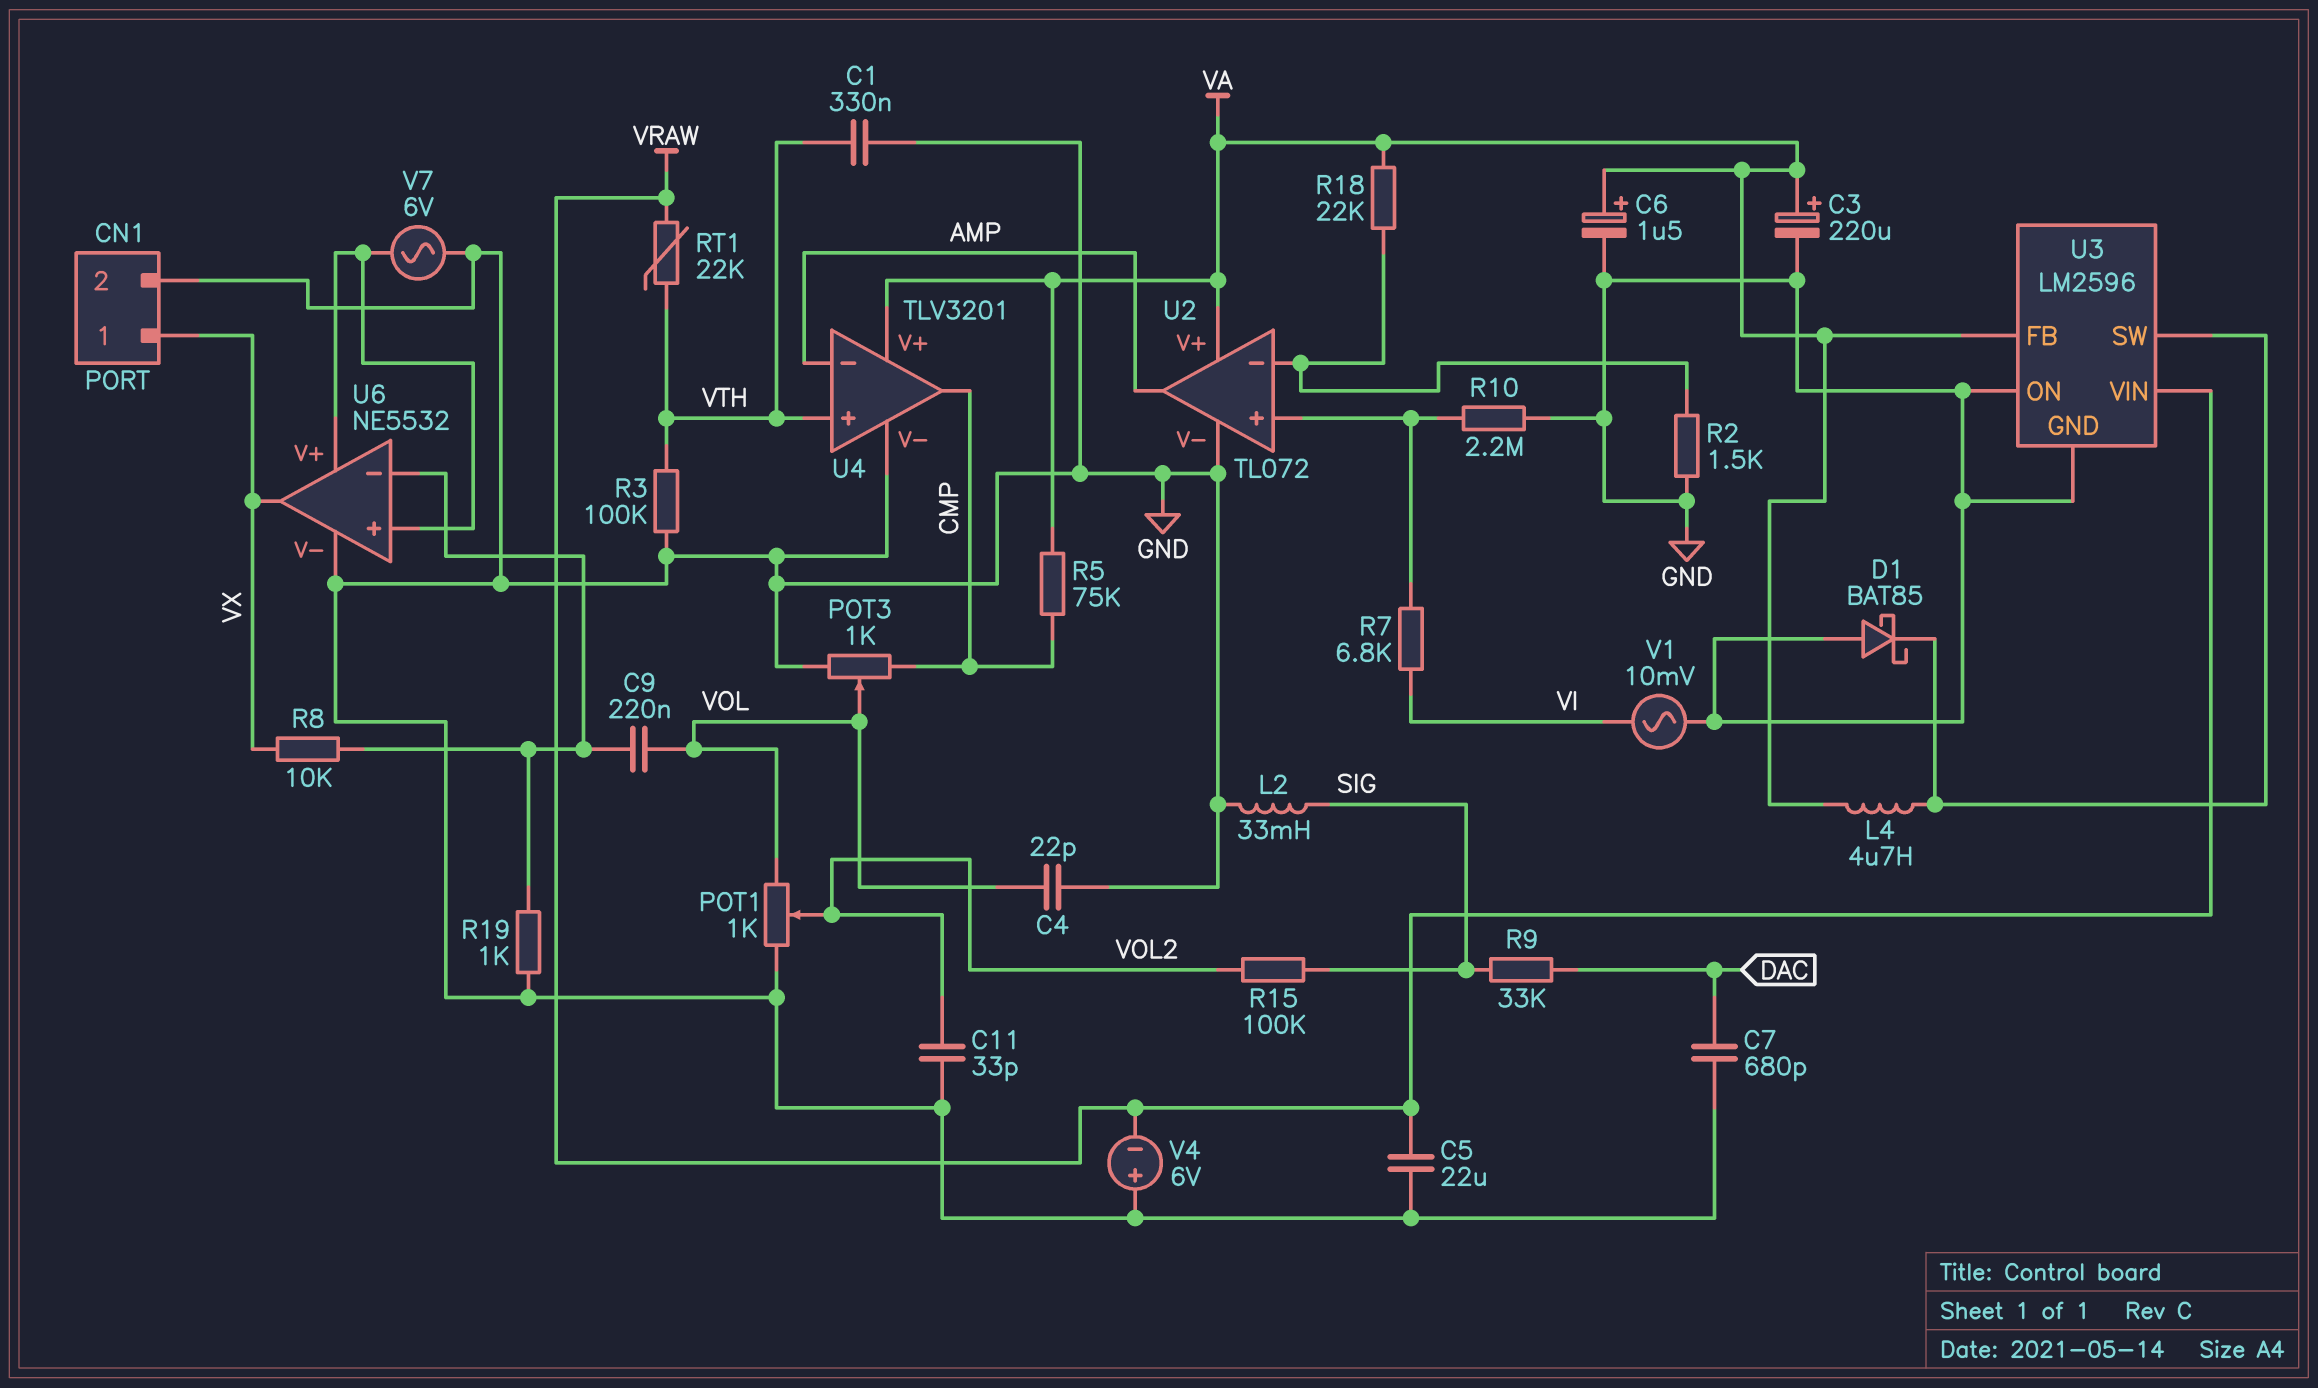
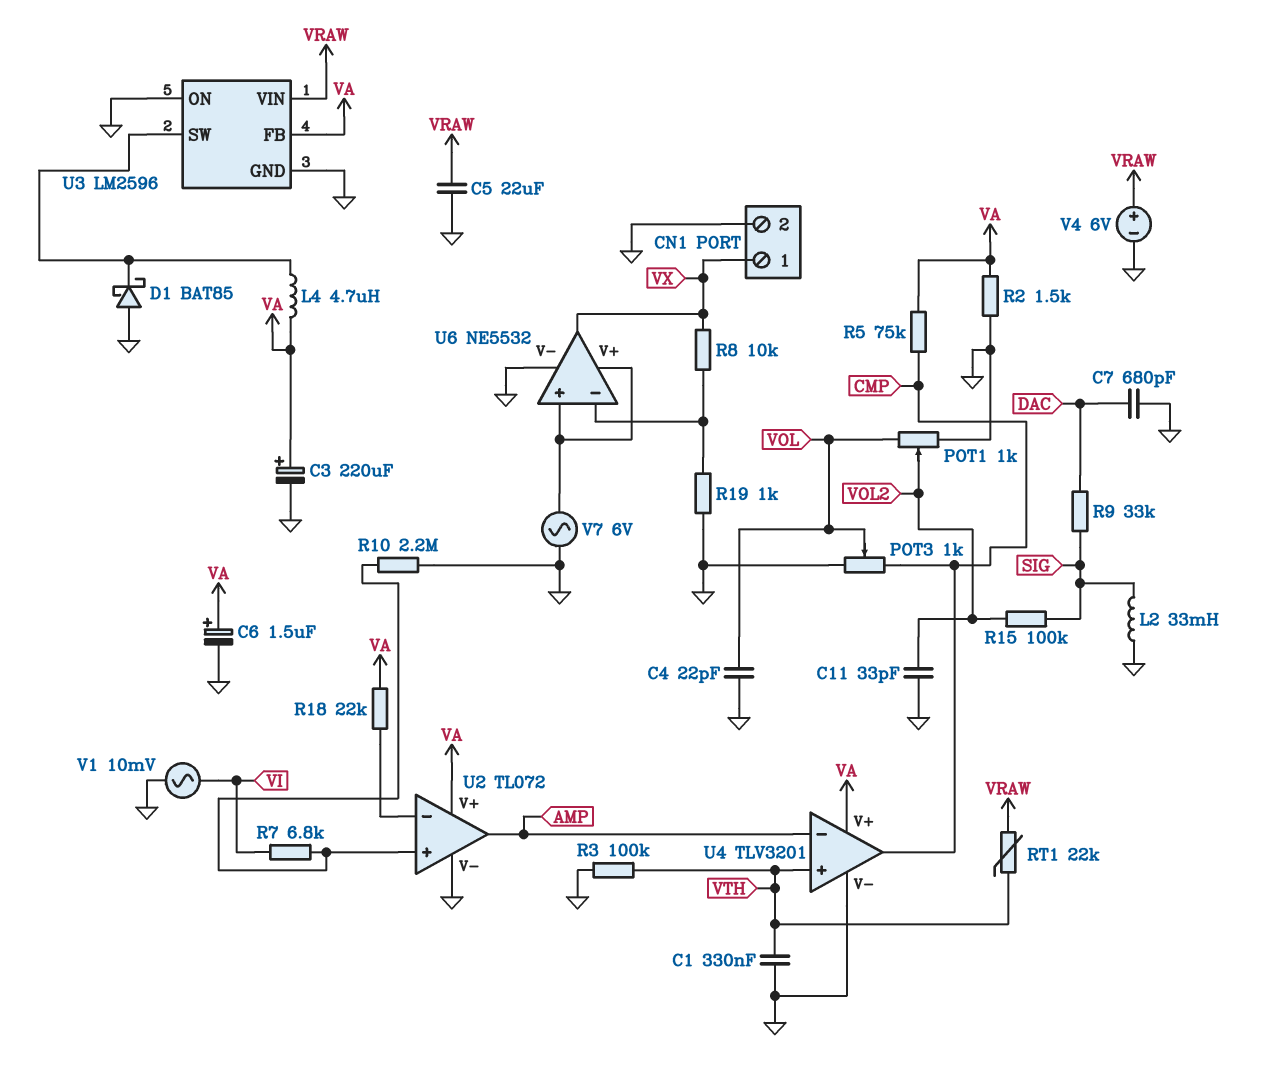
C9: 220nF (U6/in-, VOL) -> none
R2: 1.5k (GND, U2/in-) -> 1.5k (GND, VA)
V4: 6V (plus GND, minus VRAW) -> 6V (plus VRAW, minus GND)

